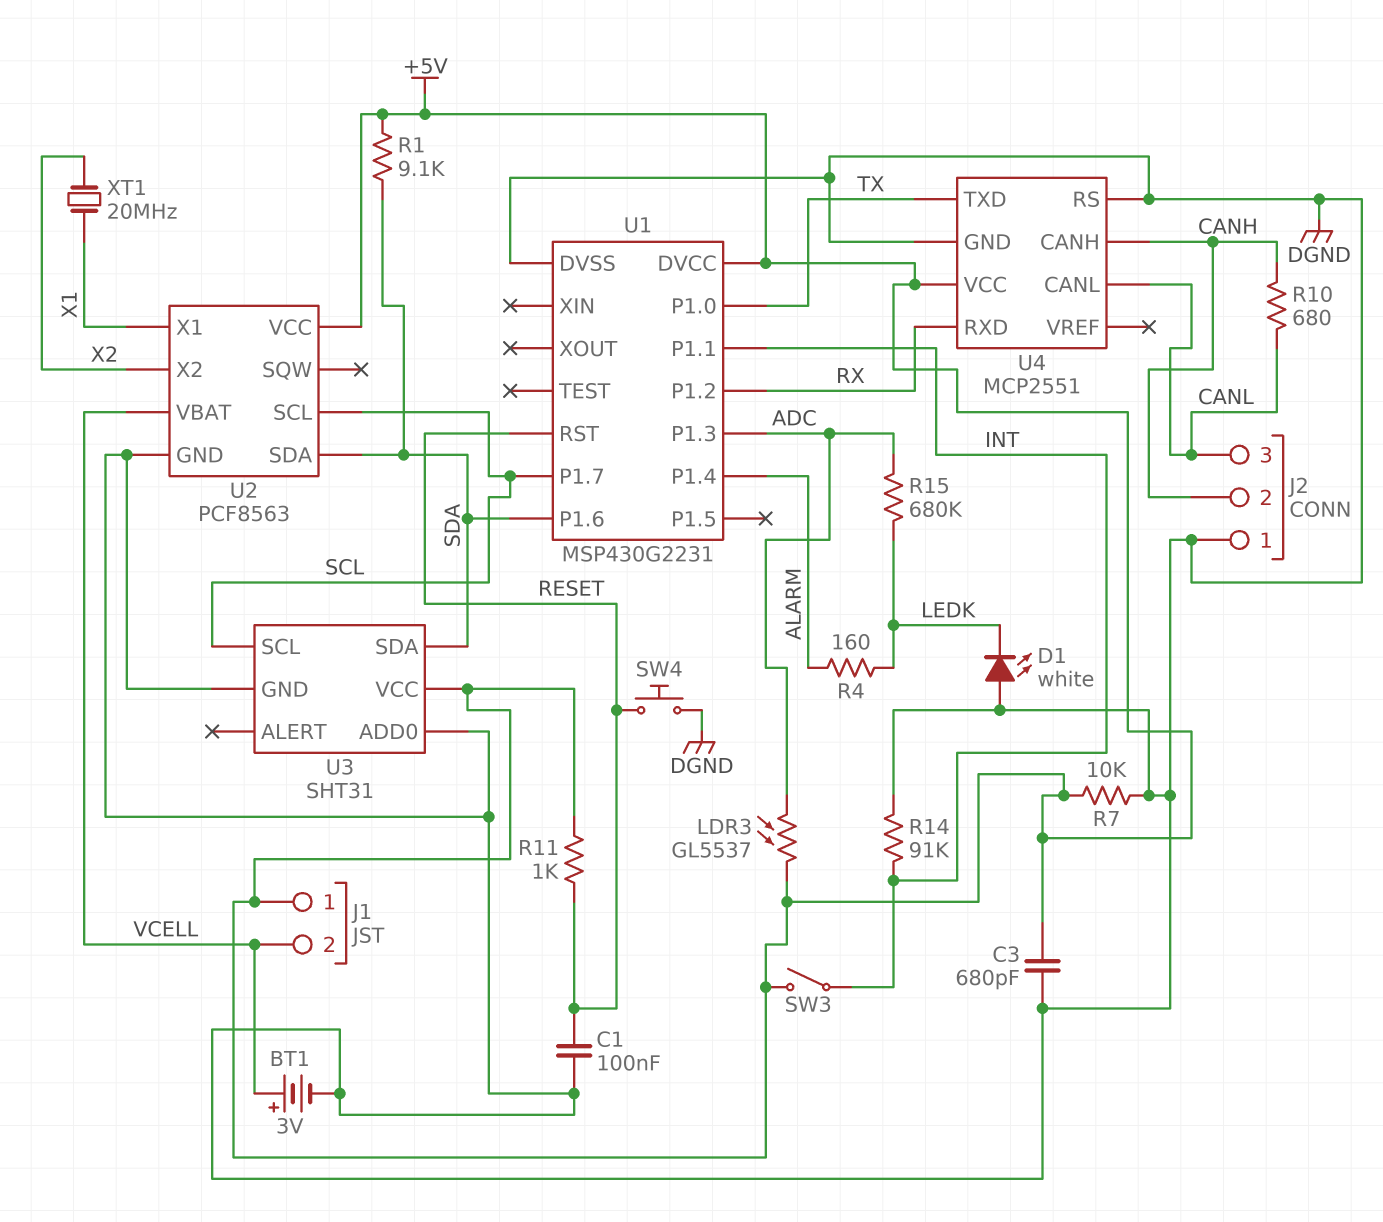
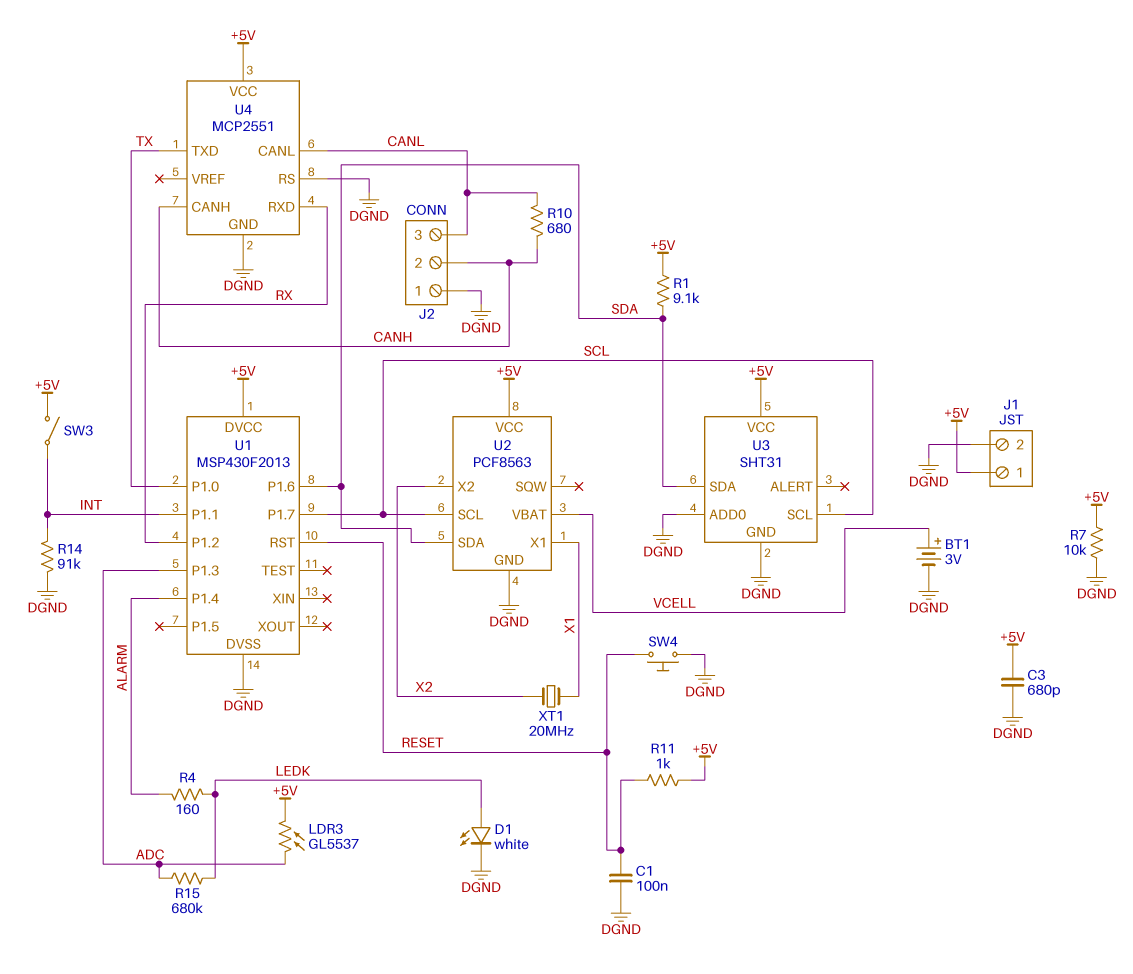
D1: LED white (A DGND, K LEDK) -> LED white (A LEDK, K DGND)
J1 pin 2: VCELL -> DGND
U1: MSP430G2231 -> MSP430F2013

